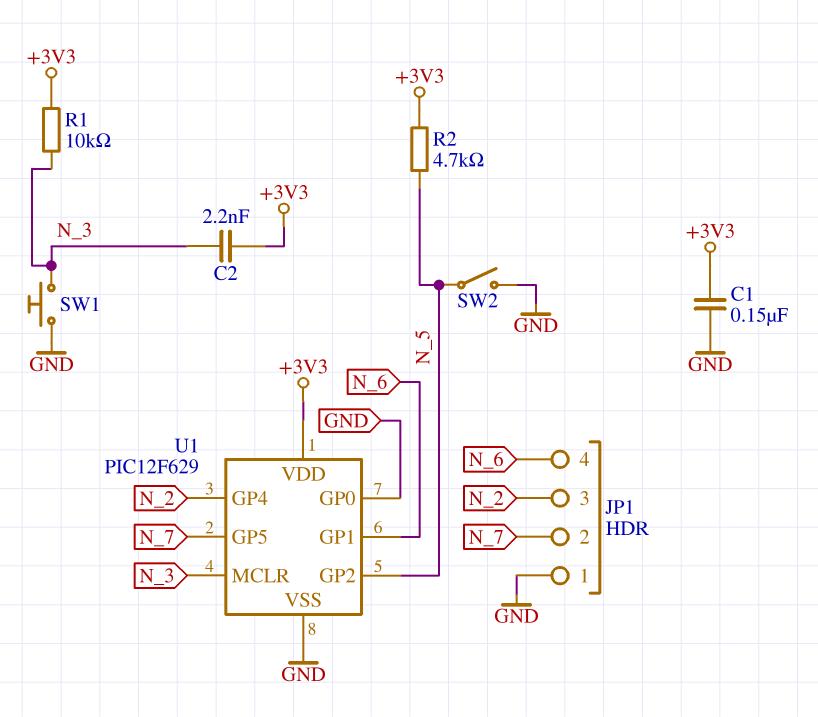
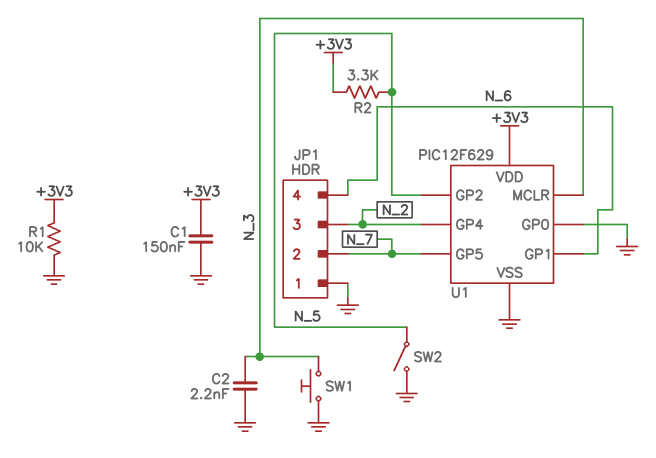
C2: 2.2nF (+3V3, N_3) -> 2.2nF (GND, N_3)
R1: 10k (+3V3, N_3) -> 10k (+3V3, GND)
R2: 4.7k (+3V3, N_5) -> 3.3k (+3V3, N_5)

